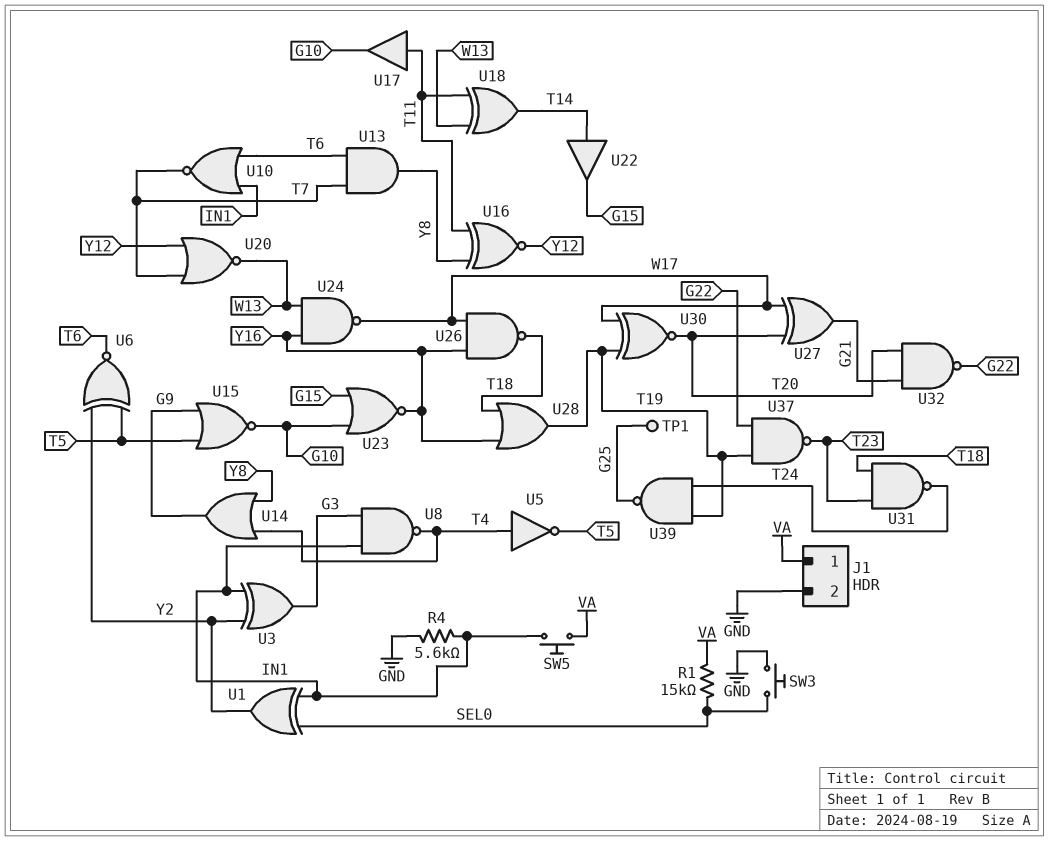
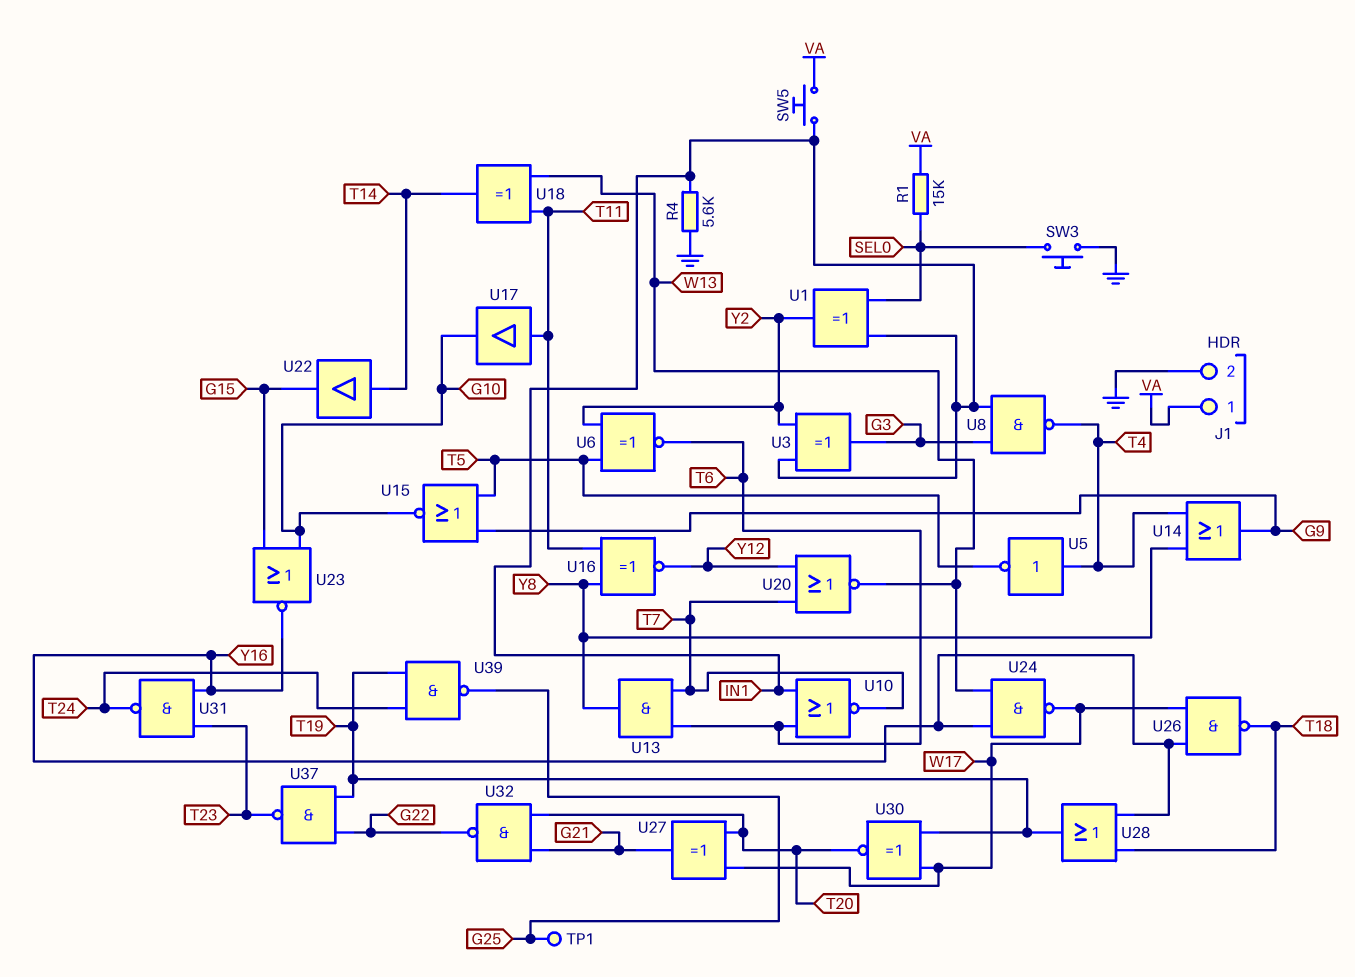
U31: NAND (in T18, in T23, out T24) -> NAND (in T23, in Y16, out T24)

